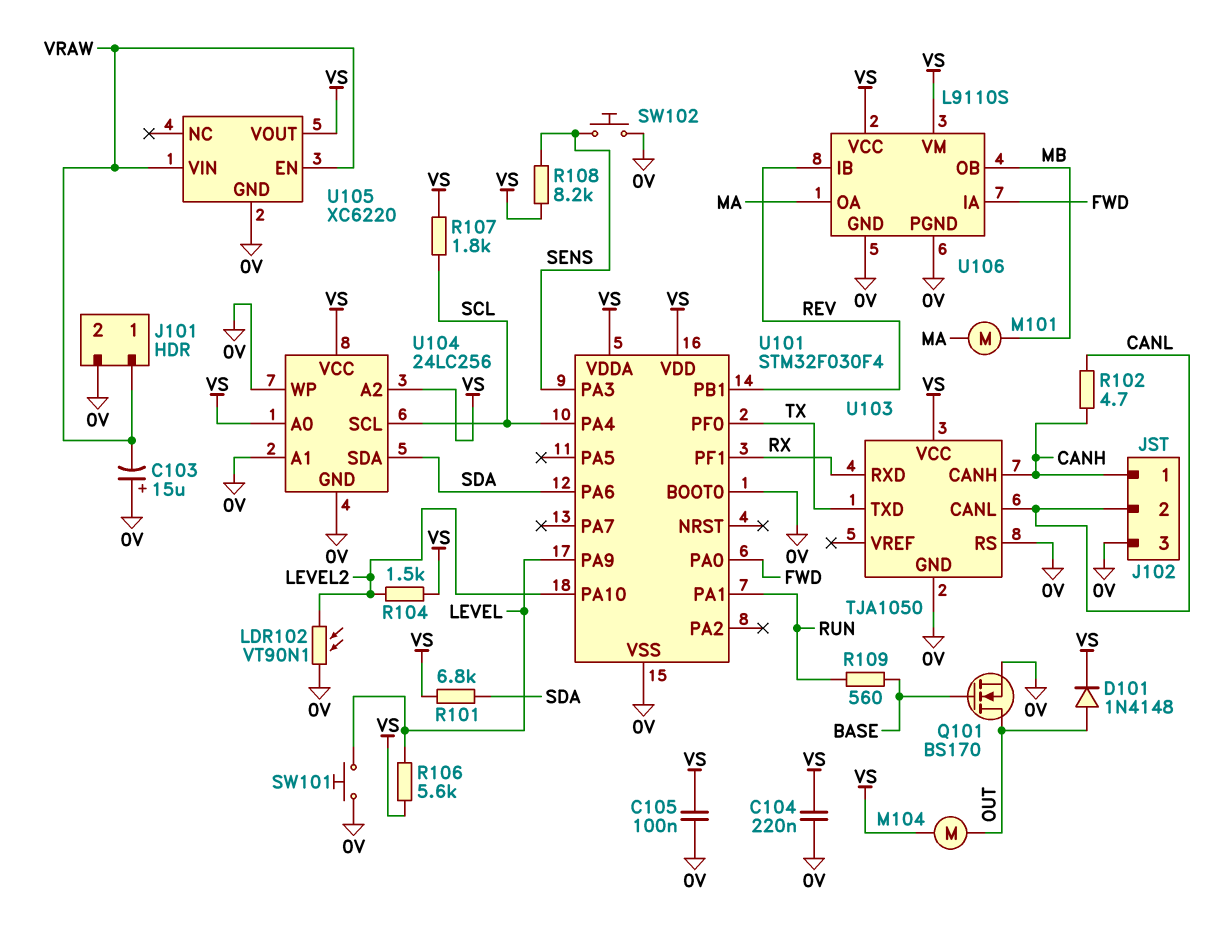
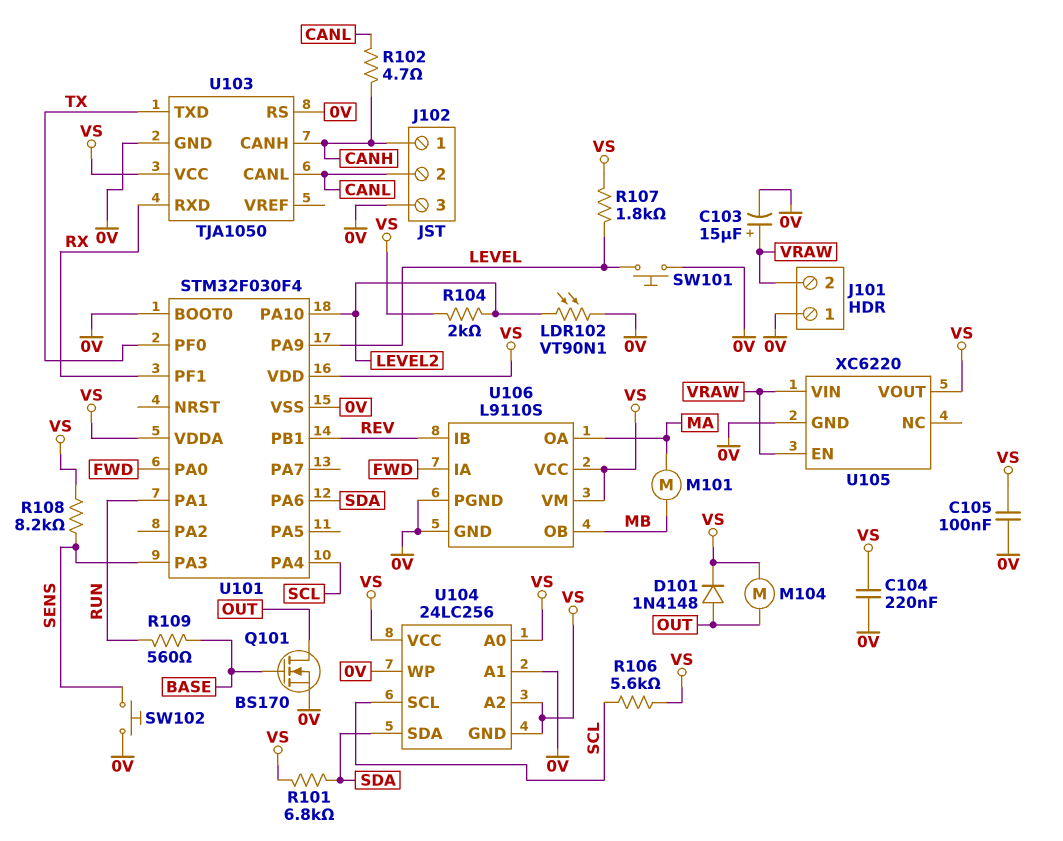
C103: 15uF (plus 0V, minus VRAW) -> 15uF (plus VRAW, minus 0V)
J101 pin 1: VRAW -> 0V
J101 pin 2: 0V -> VRAW
R104: 1.5k (LEVEL2, VS) -> 2k (LEVEL2, VS)
R106: 5.6k (LEVEL, VS) -> 5.6k (SCL, VS)
R107: 1.8k (SCL, VS) -> 1.8k (LEVEL, VS)
U104 pin GND: 0V -> VS

